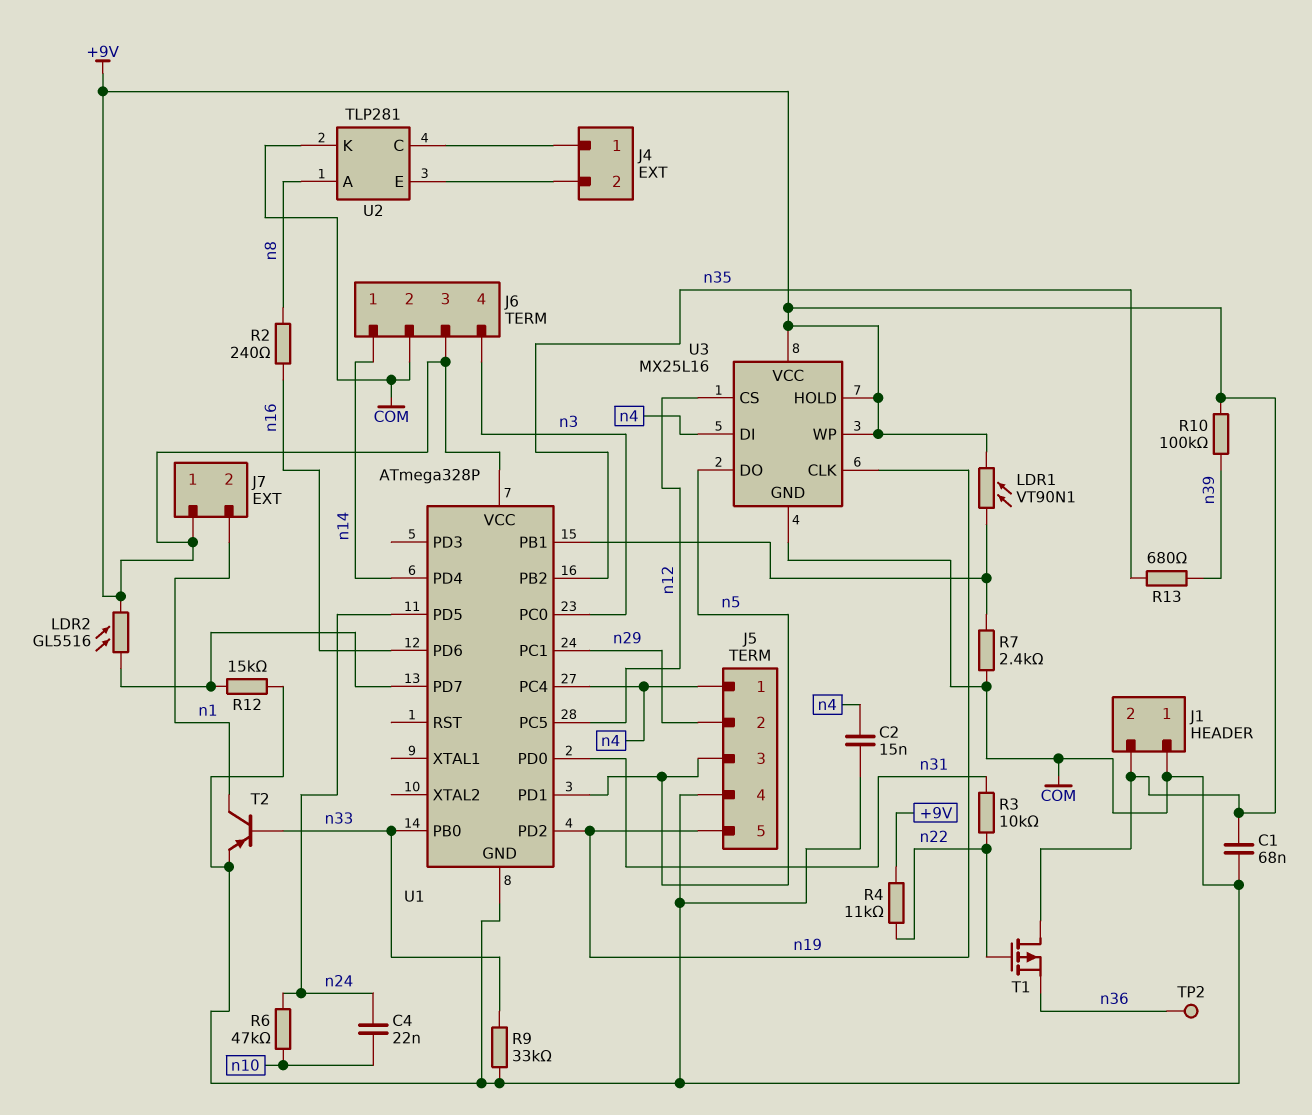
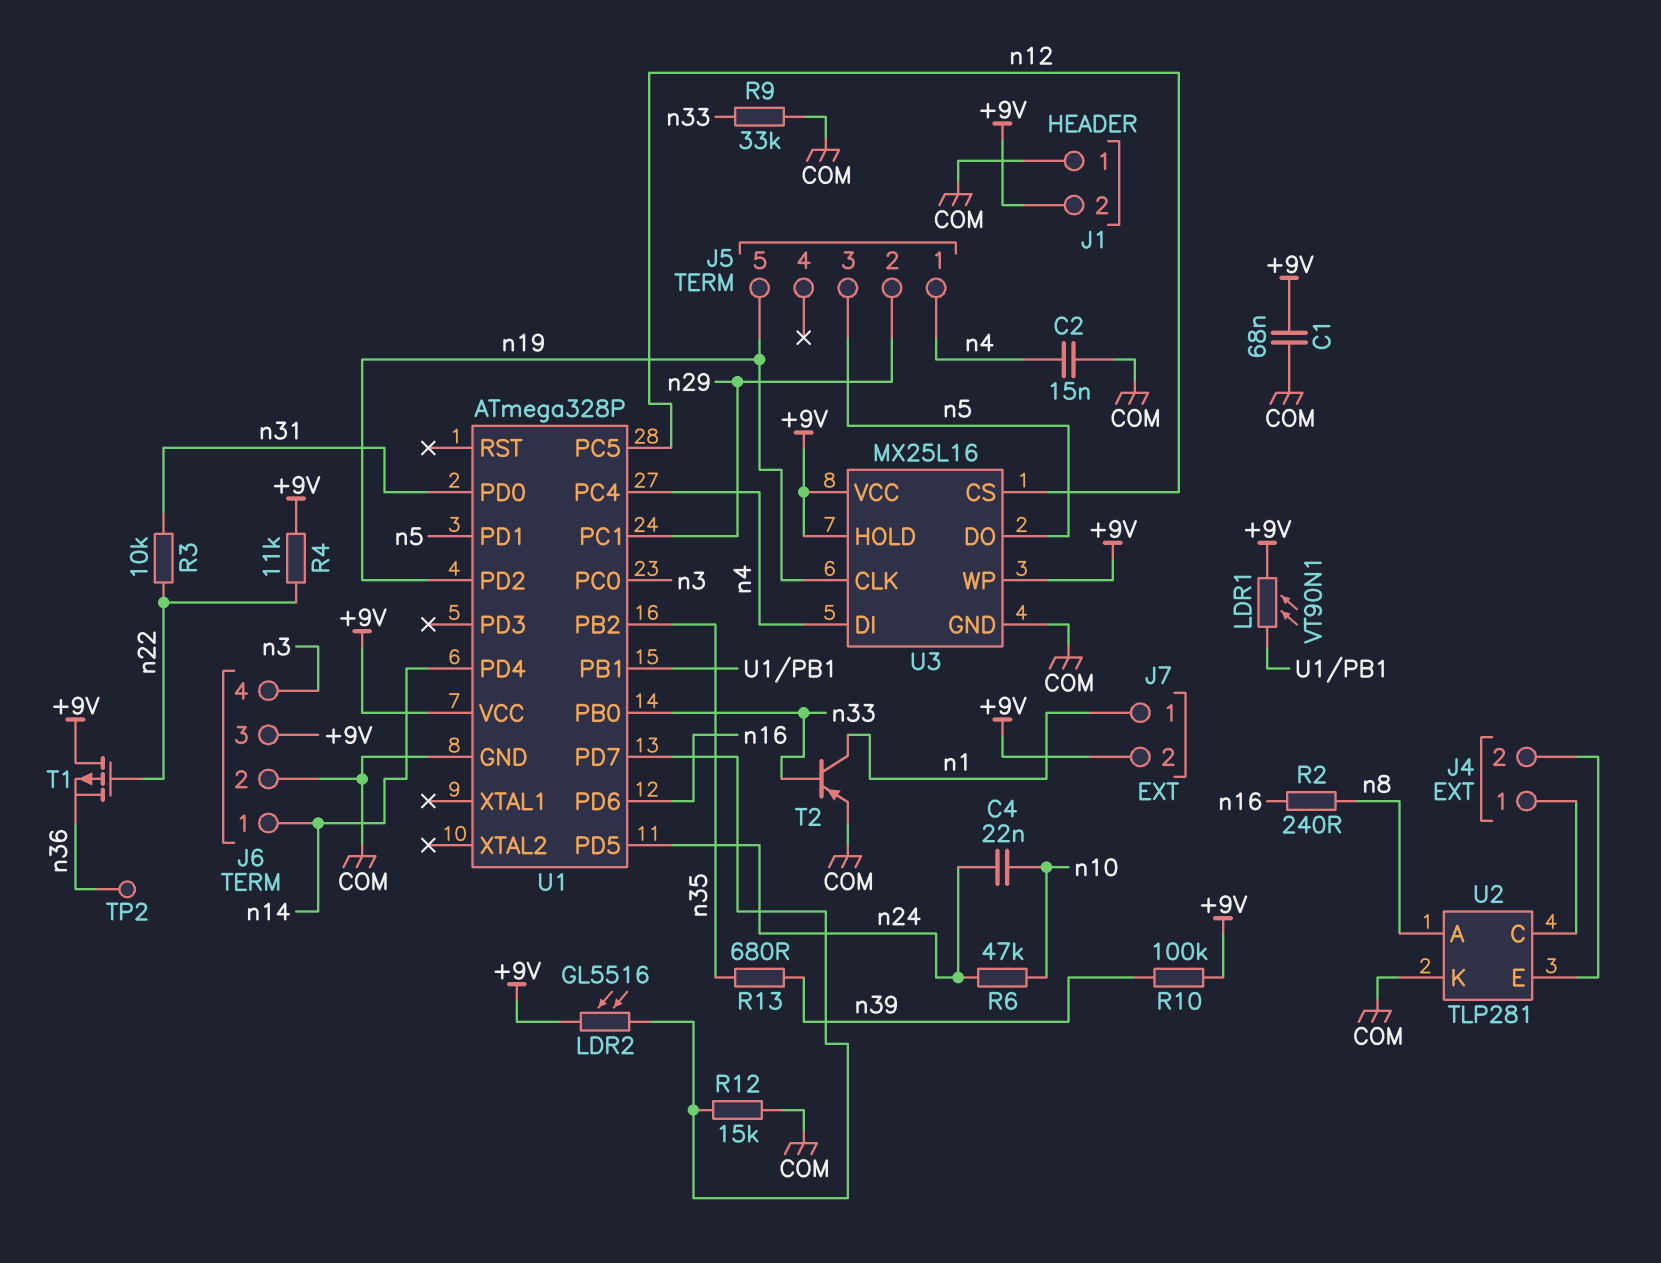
J5 pin 4: COM -> none
J7 pin 1: +9V -> n1
J7 pin 2: n1 -> +9V
R7: 2.4k (COM, U1/PB1) -> none

